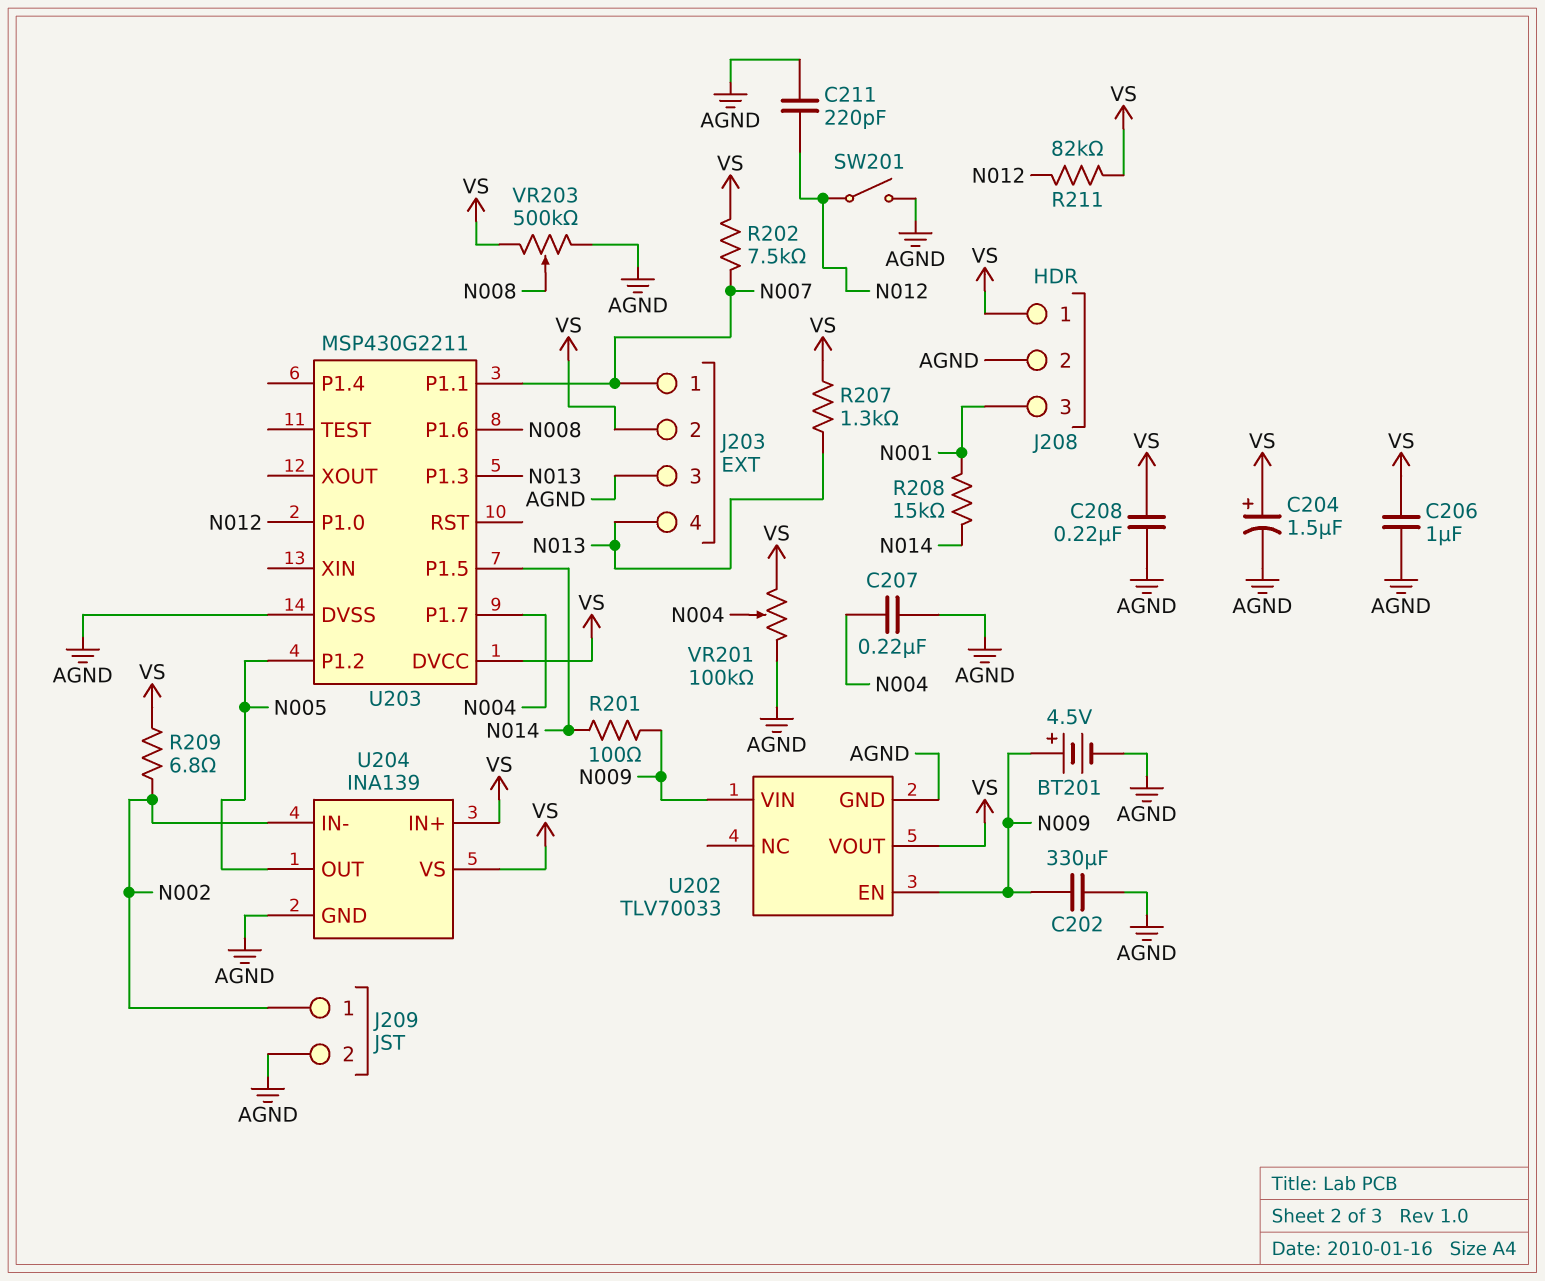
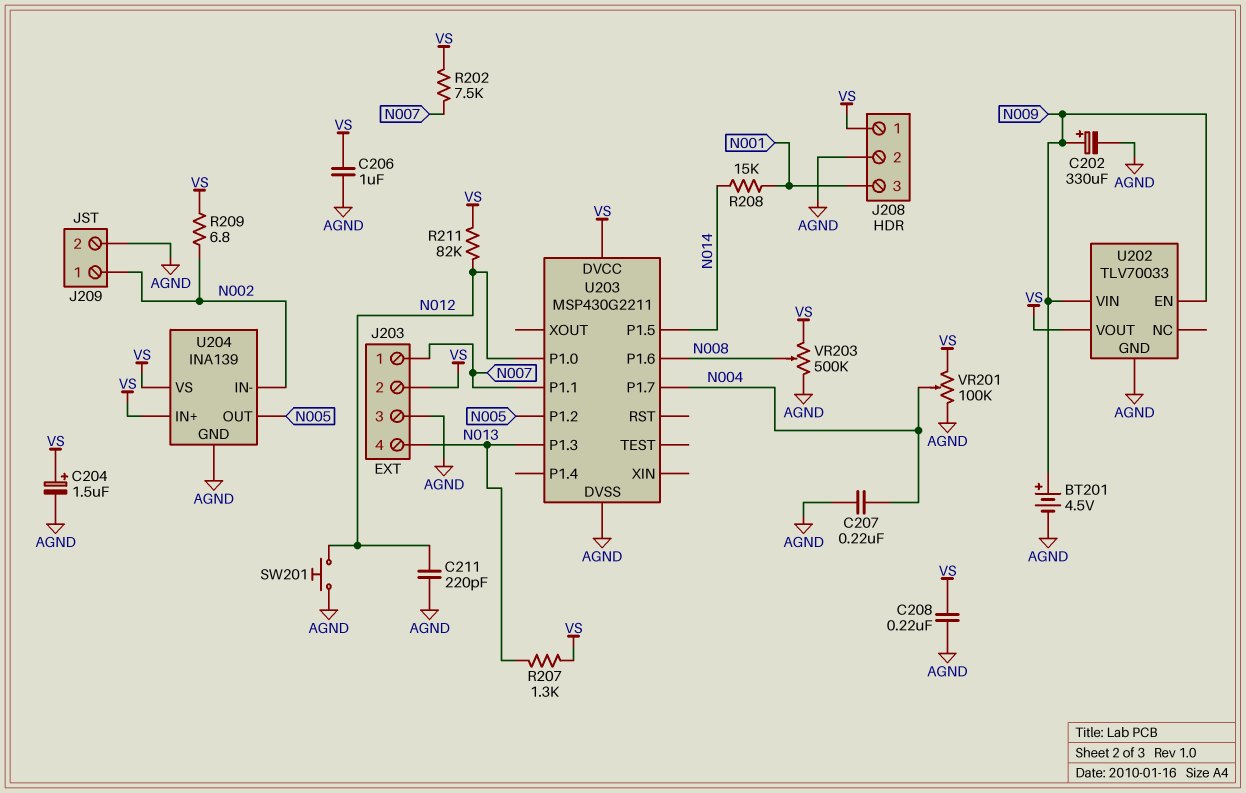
C202: 330uF (AGND, N009) -> 330uF (plus N009, minus AGND)
R201: 100 (N009, N014) -> none
SW201: switch (AGND, N012) -> button (AGND, N012)

